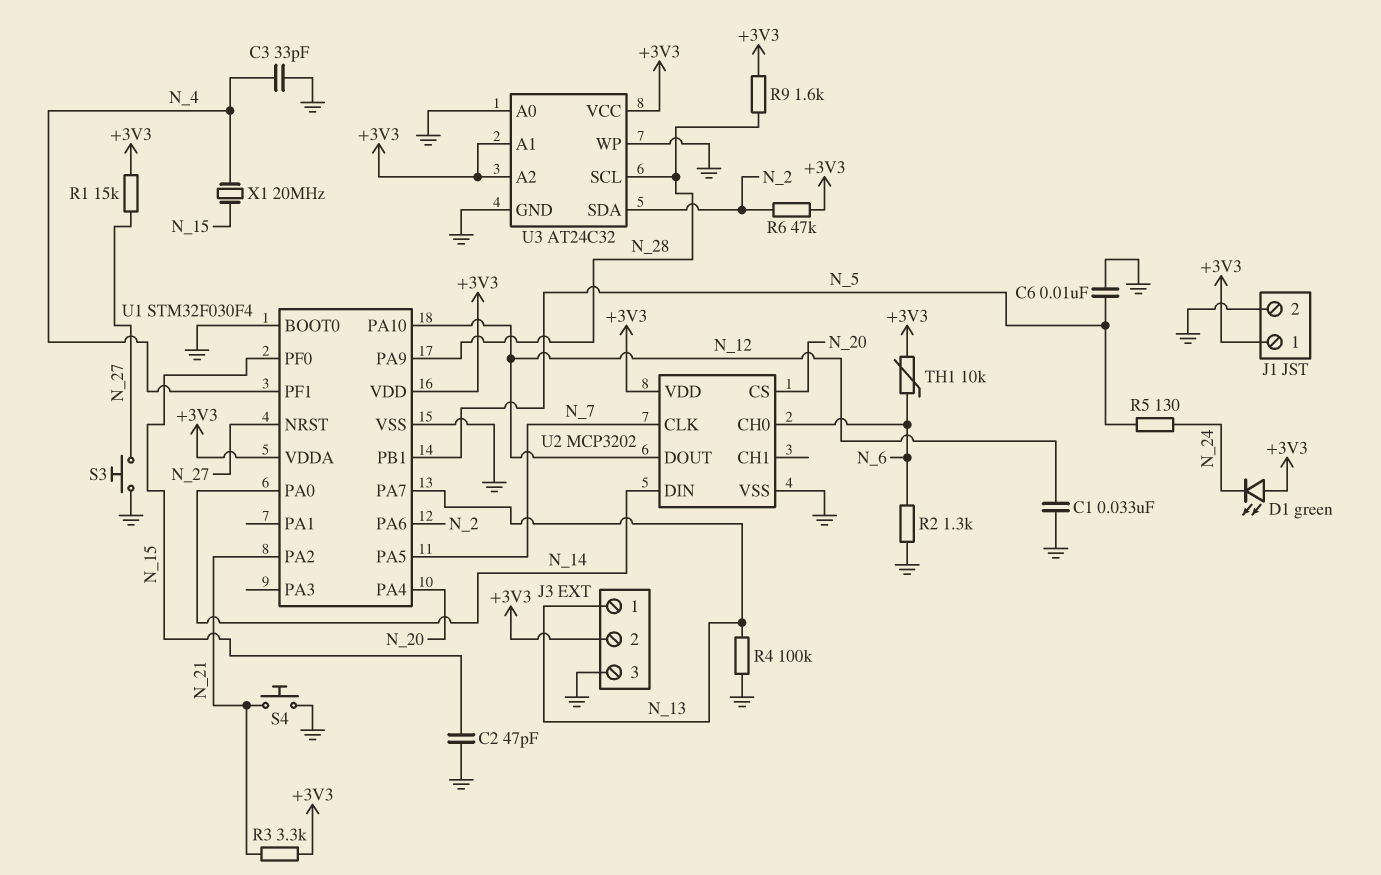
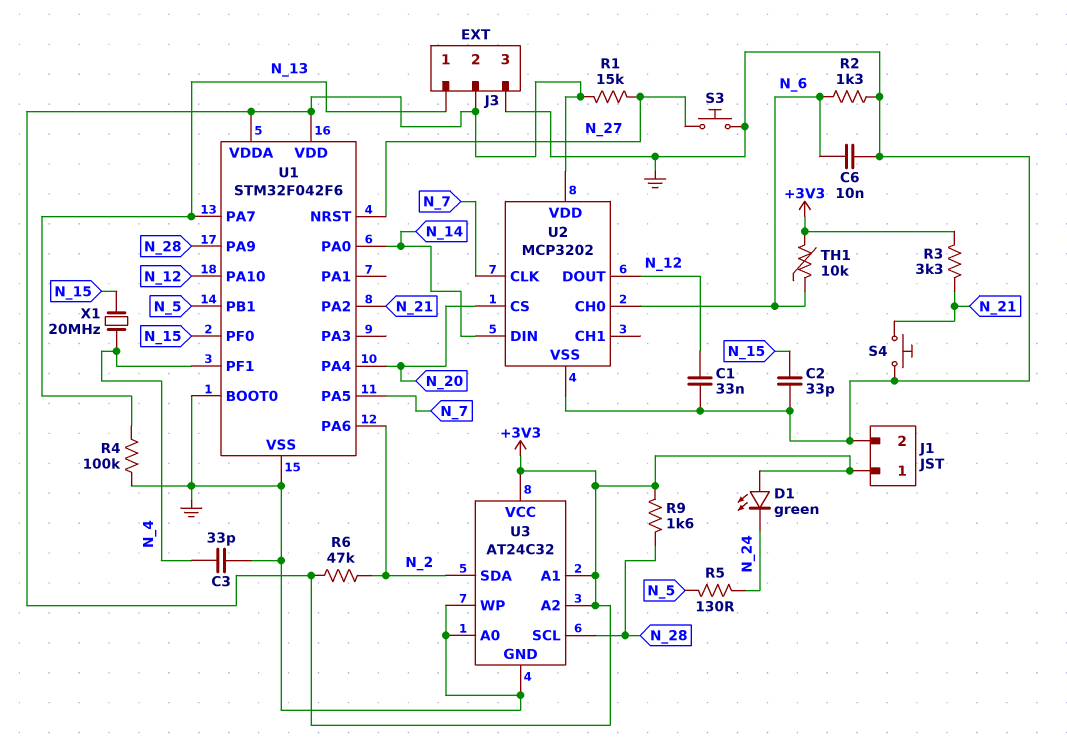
C2: 47pF (GND, N_15) -> 33pF (GND, N_15)
C6: 10nF (GND, N_5) -> 10nF (GND, N_6)
U1: STM32F030F4 -> STM32F042F6

